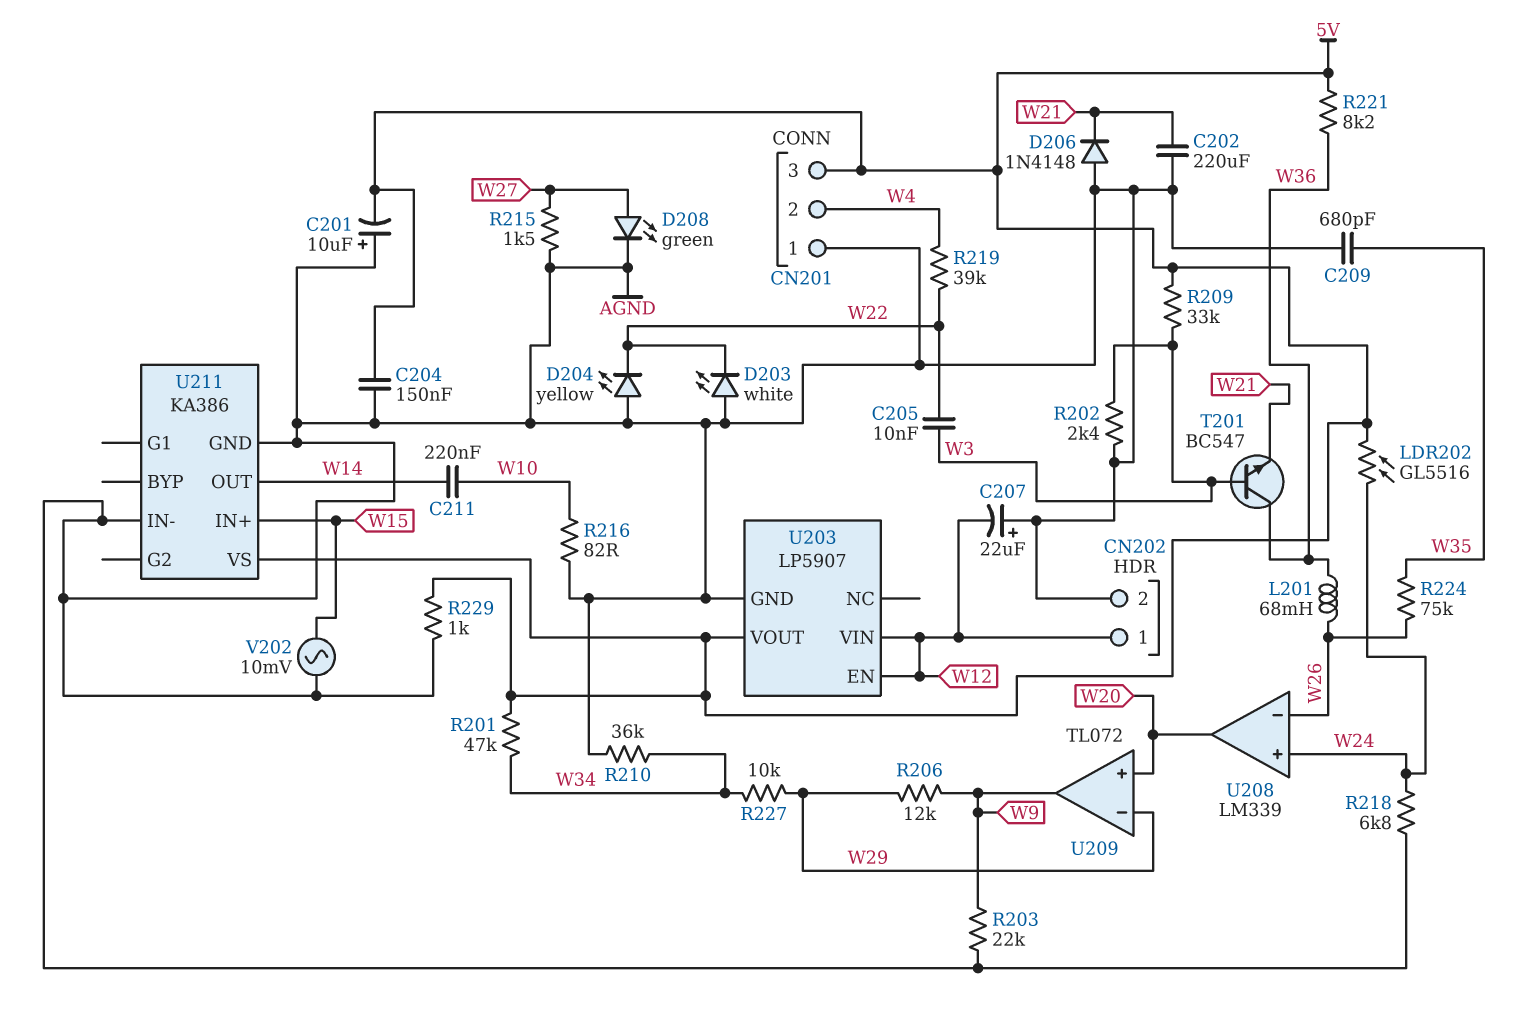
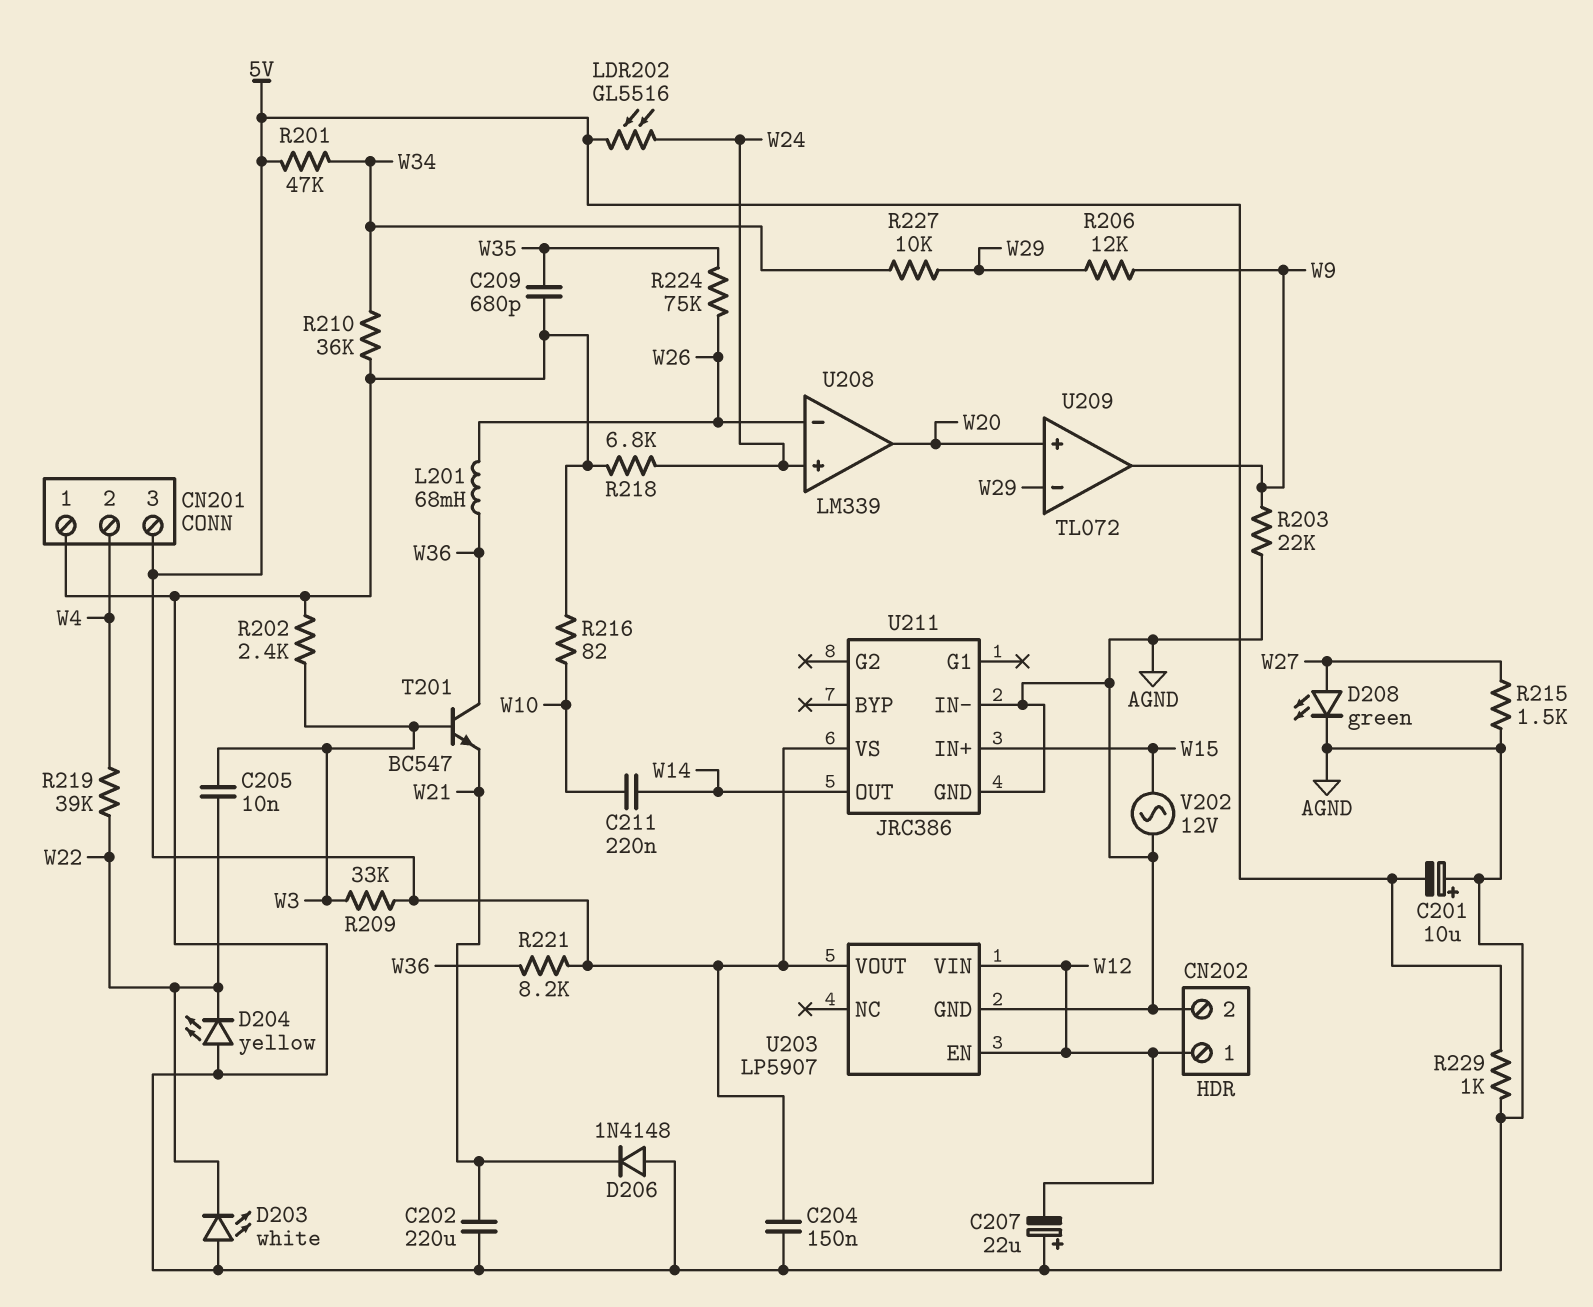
U211: KA386 -> JRC386
V202: AC 10mV (AGND, W15) -> AC 12V (AGND, W15)

